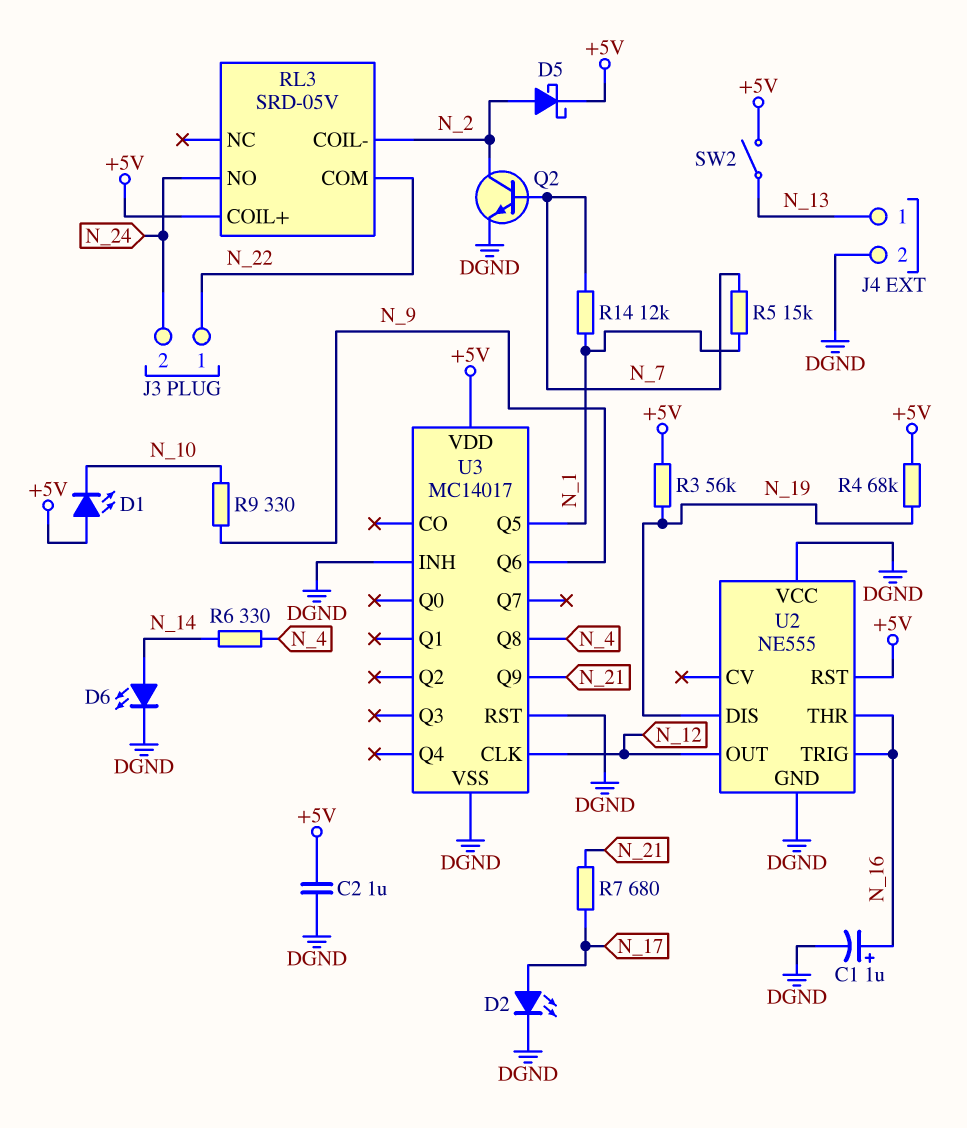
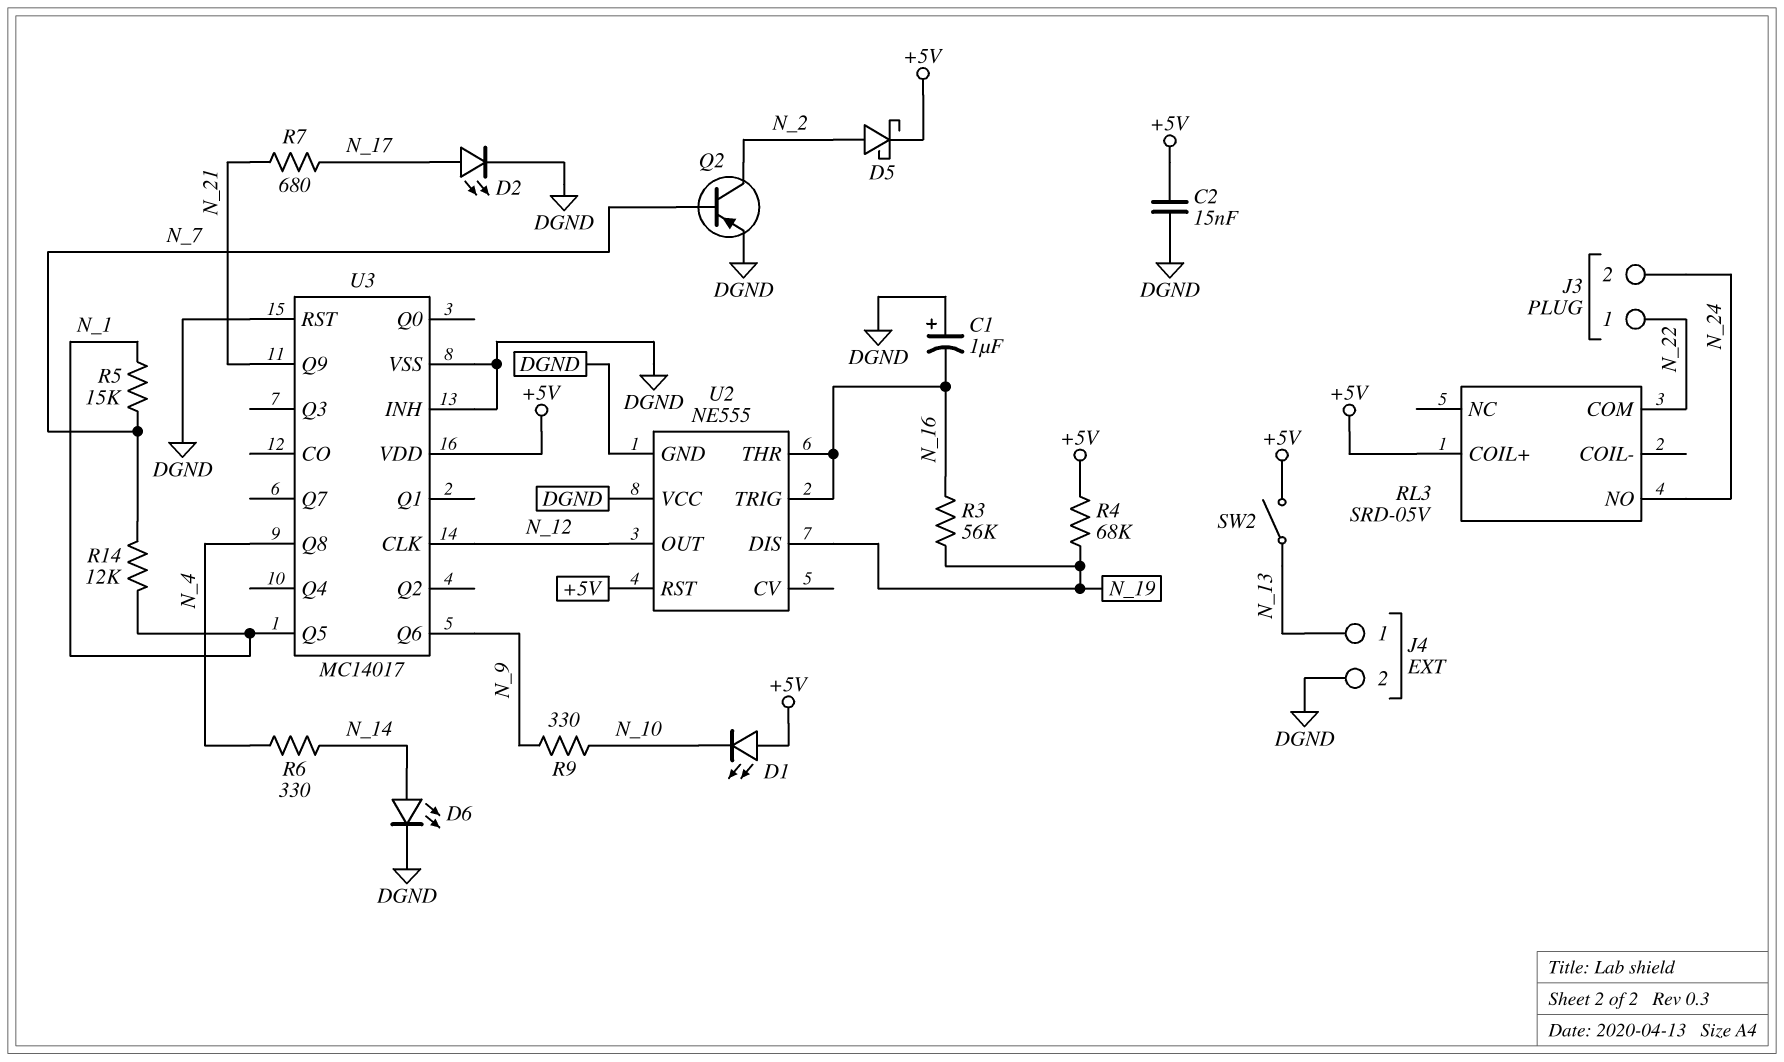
C1: 1uF (plus N_16, minus DGND) -> 1uF (plus DGND, minus N_16)
C2: 1uF (+5V, DGND) -> 15nF (+5V, DGND)
Q2: NPN (B N_7, C N_2, E DGND) -> PNP (B N_7, C N_2, E DGND)
R3: 56k (+5V, N_19) -> 56k (N_16, N_19)
RL3 pin COIL-: N_2 -> none

